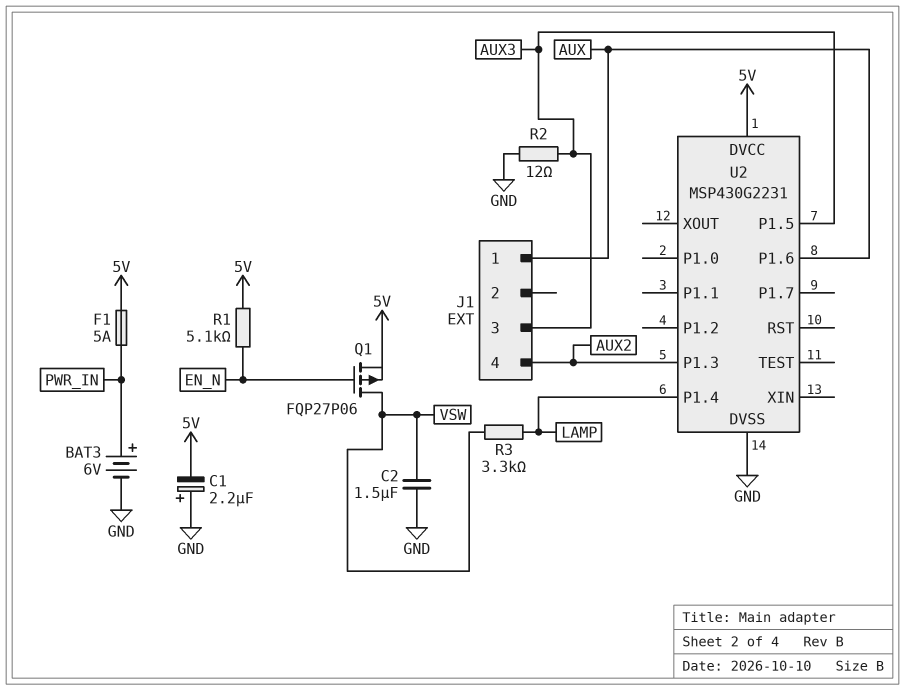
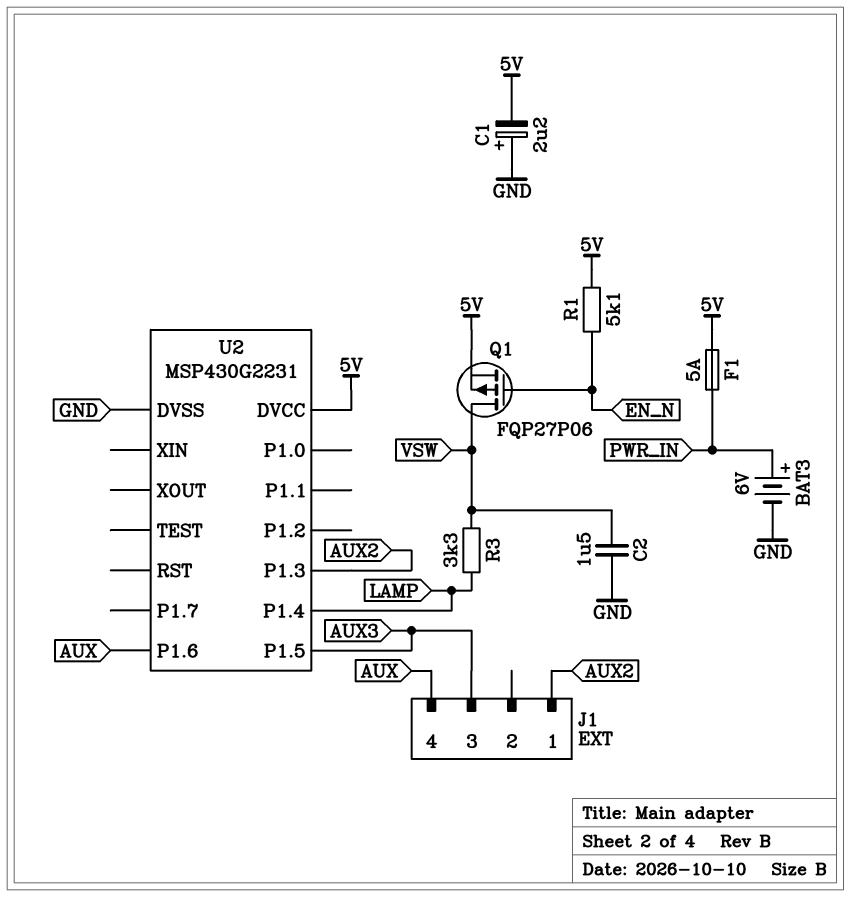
J1 pin 1: AUX -> AUX2
J1 pin 4: AUX2 -> AUX
R2: 12 (AUX3, GND) -> none

